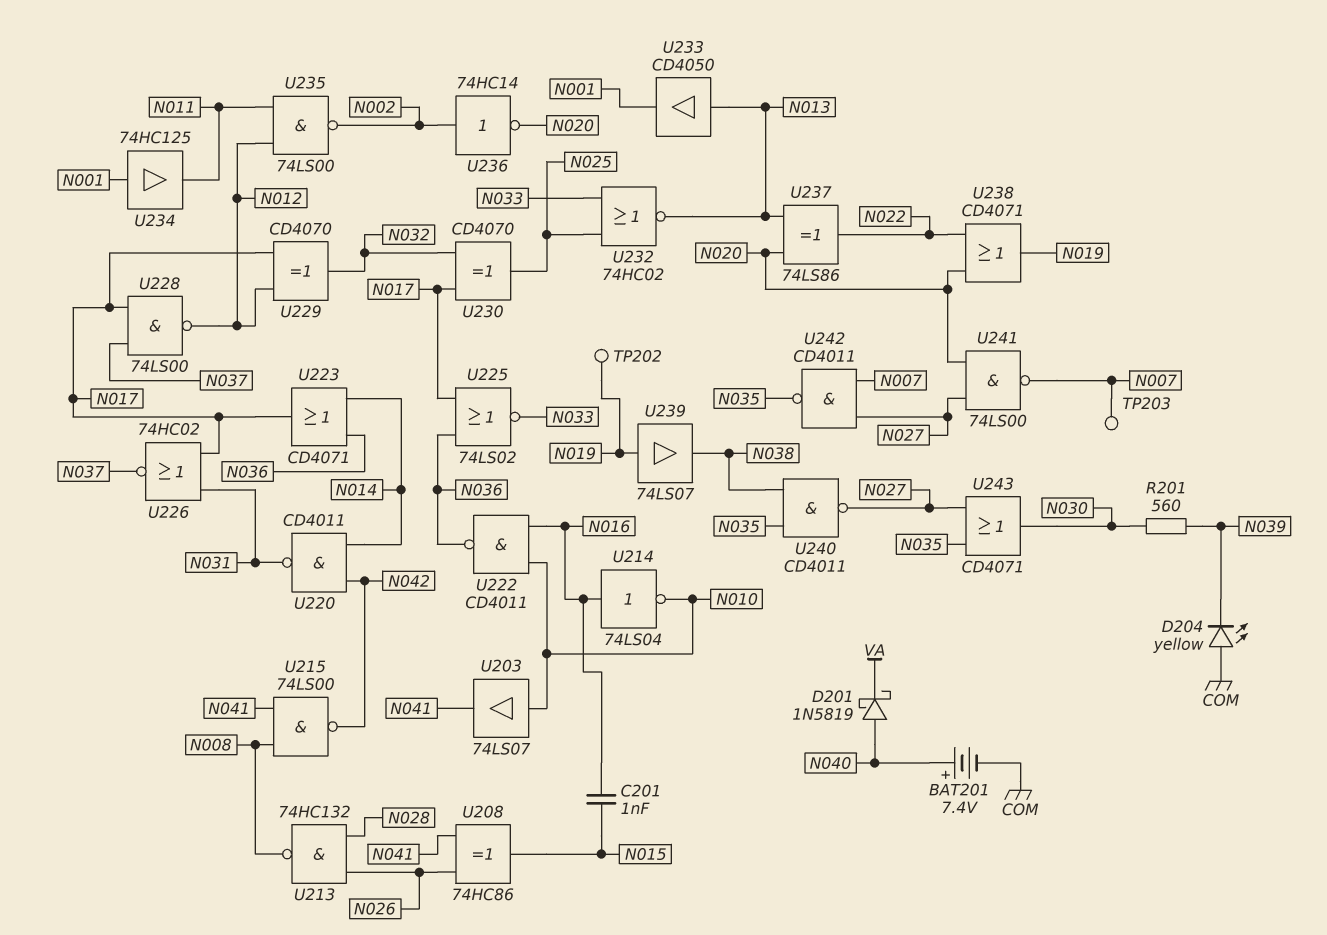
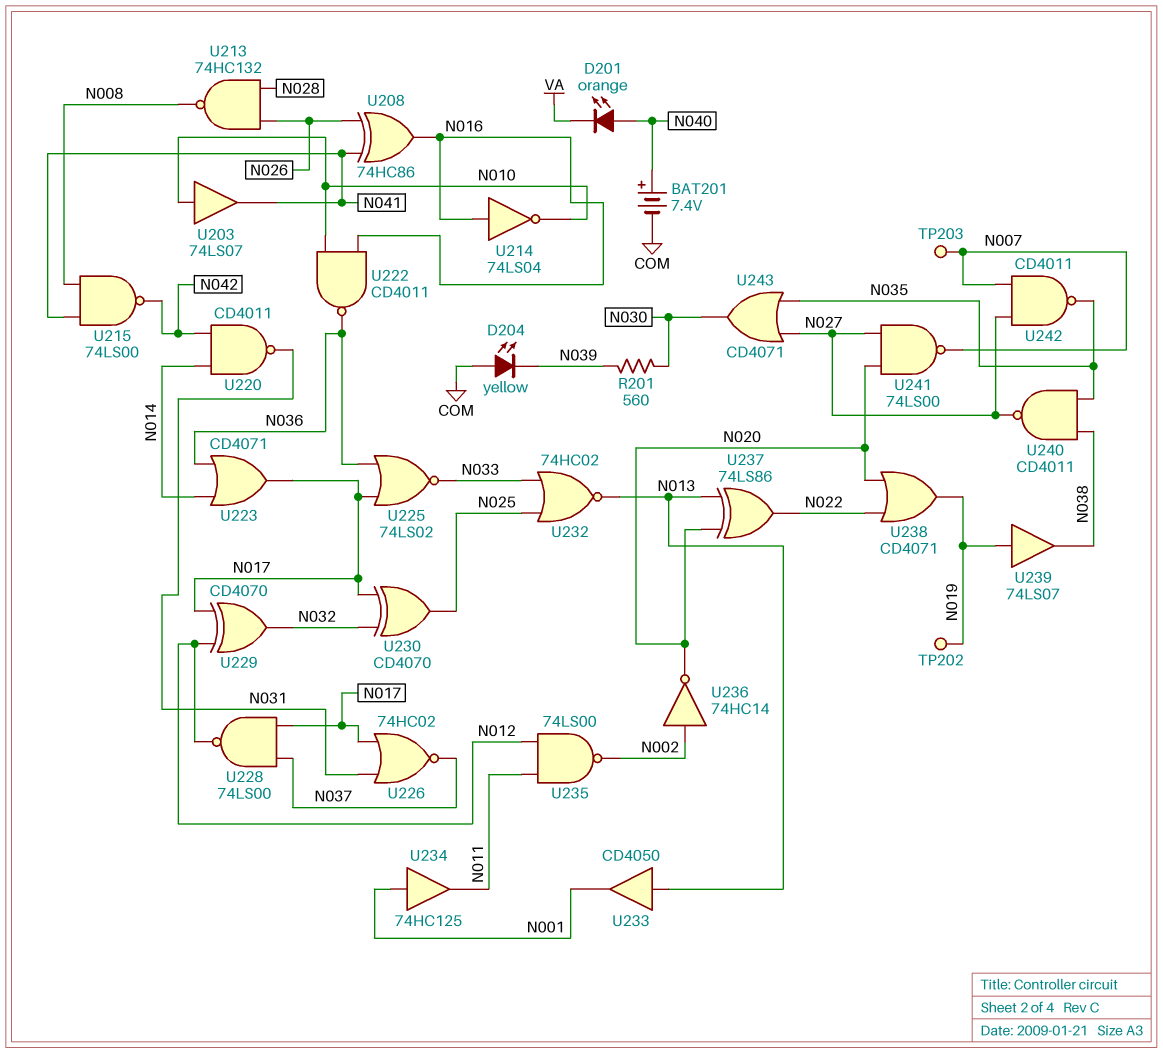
C201: 1nF (N015, N016) -> none
D201: schottky 1N5819 (A N040, K VA) -> LED orange (A N040, K VA)
U208: XOR 74HC86 (in N026, in N041, out N015) -> XOR 74HC86 (in N026, in N041, out N016)

